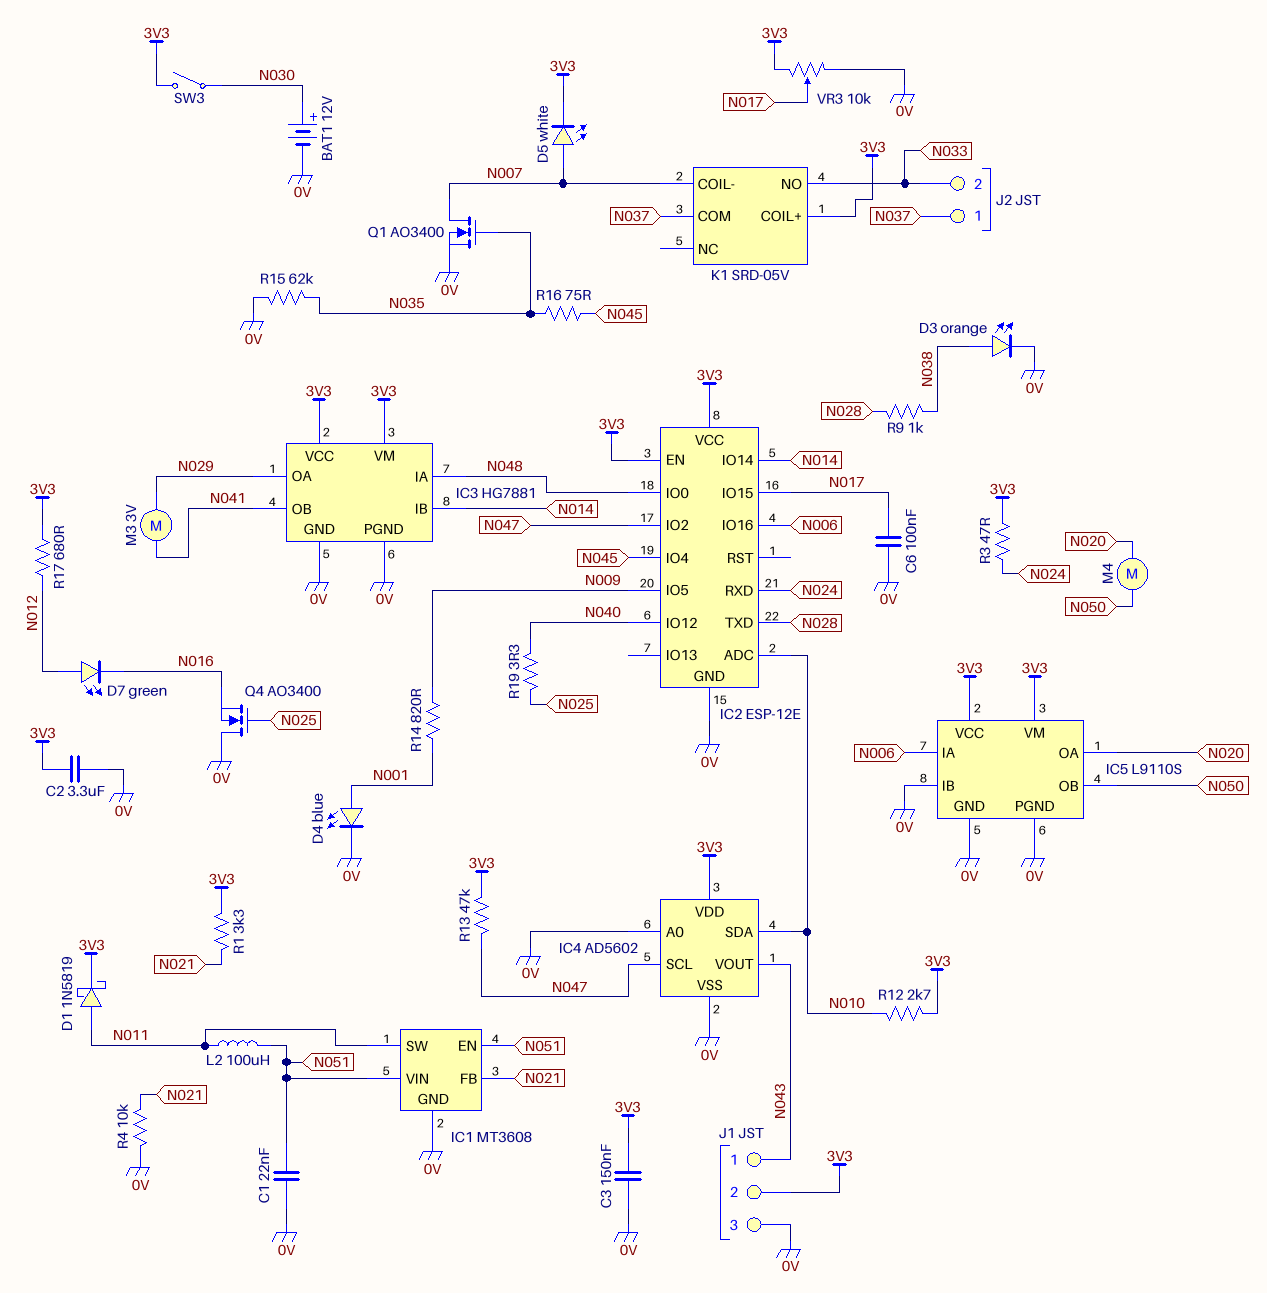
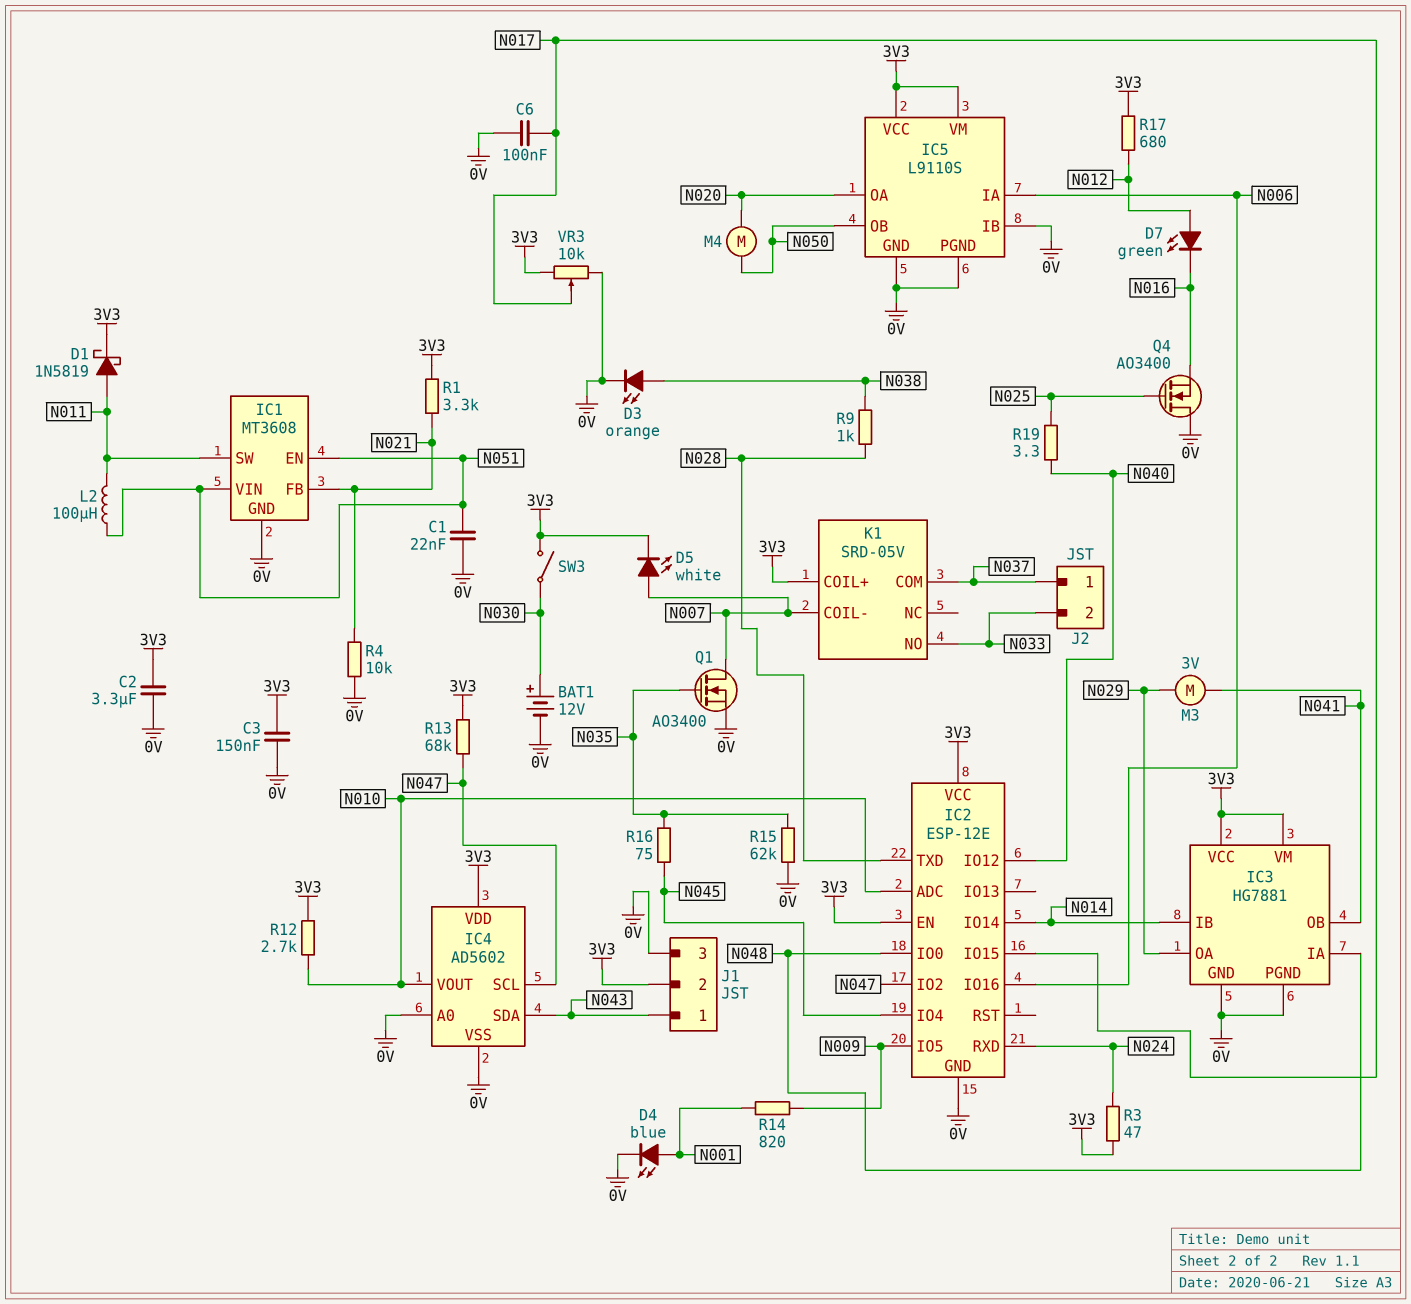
IC4 pin SDA: N010 -> N043
IC4 pin VOUT: N043 -> N010
R13: 47k (3V3, N047) -> 68k (3V3, N047)

